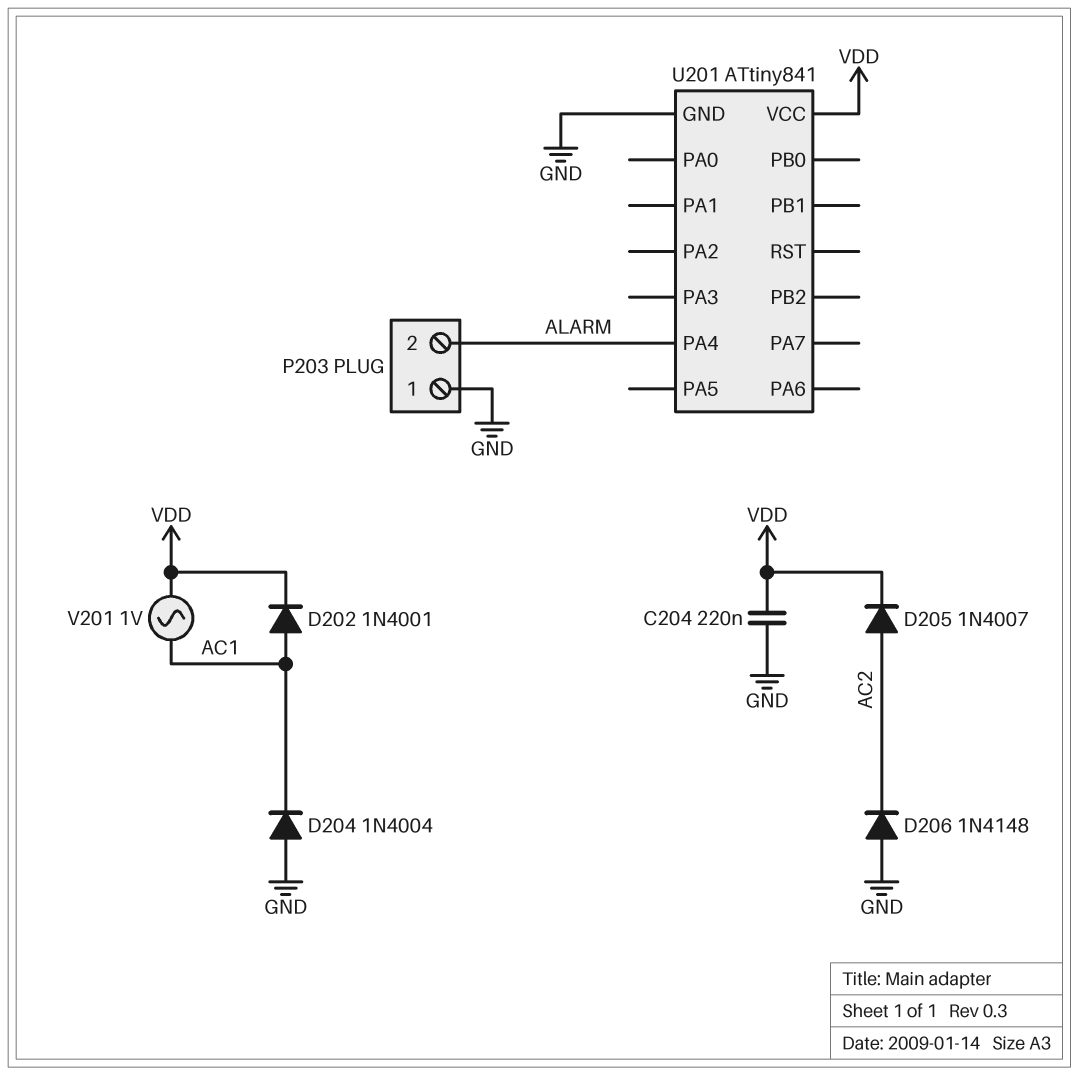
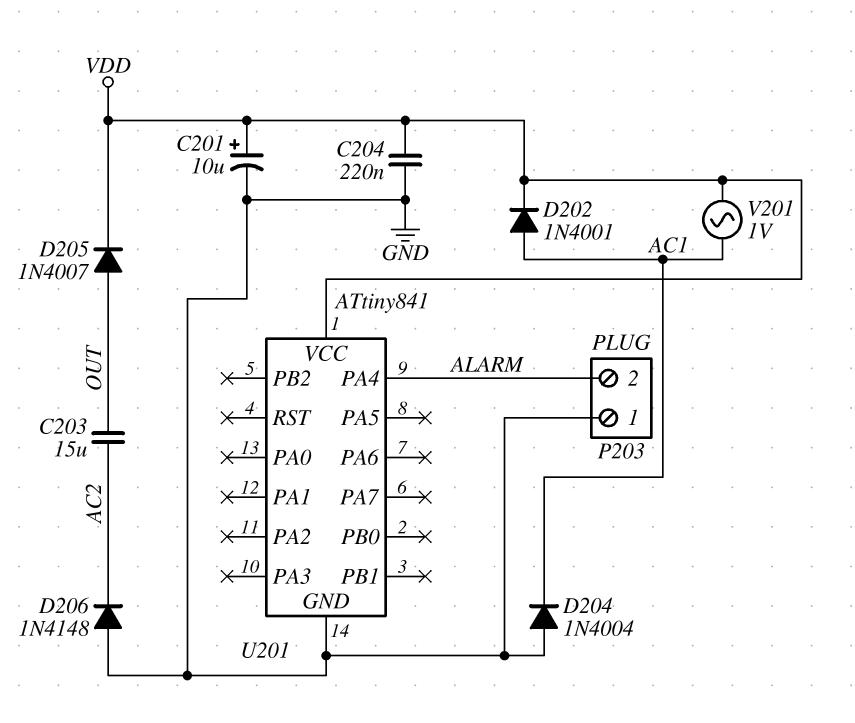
C201: none -> 10uF (plus VDD, minus GND)
C203: none -> 15uF (AC2, OUT)
D205: diode 1N4007 (A AC2, K VDD) -> diode 1N4007 (A OUT, K VDD)

